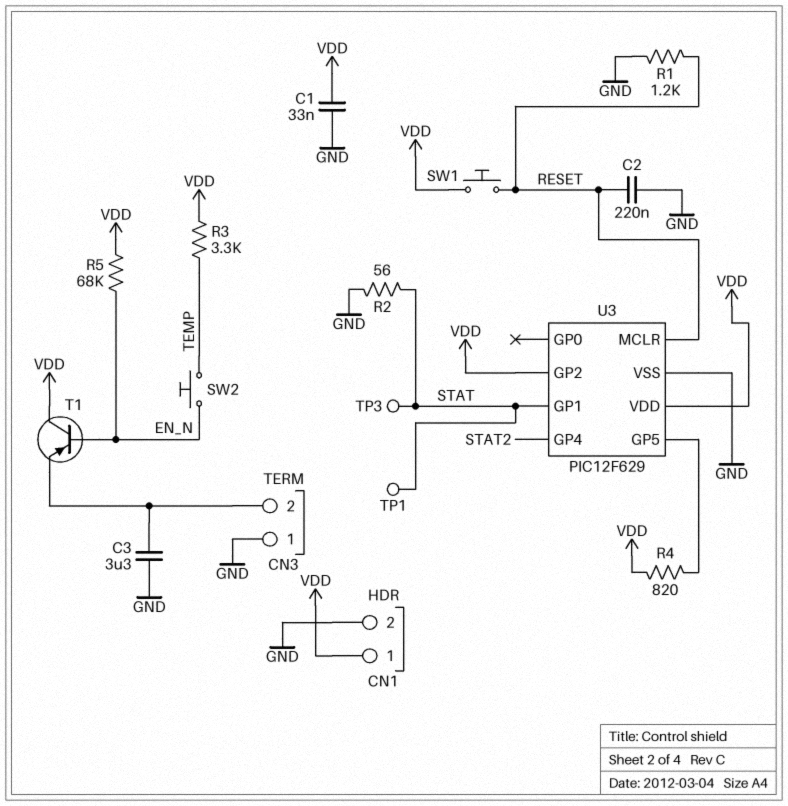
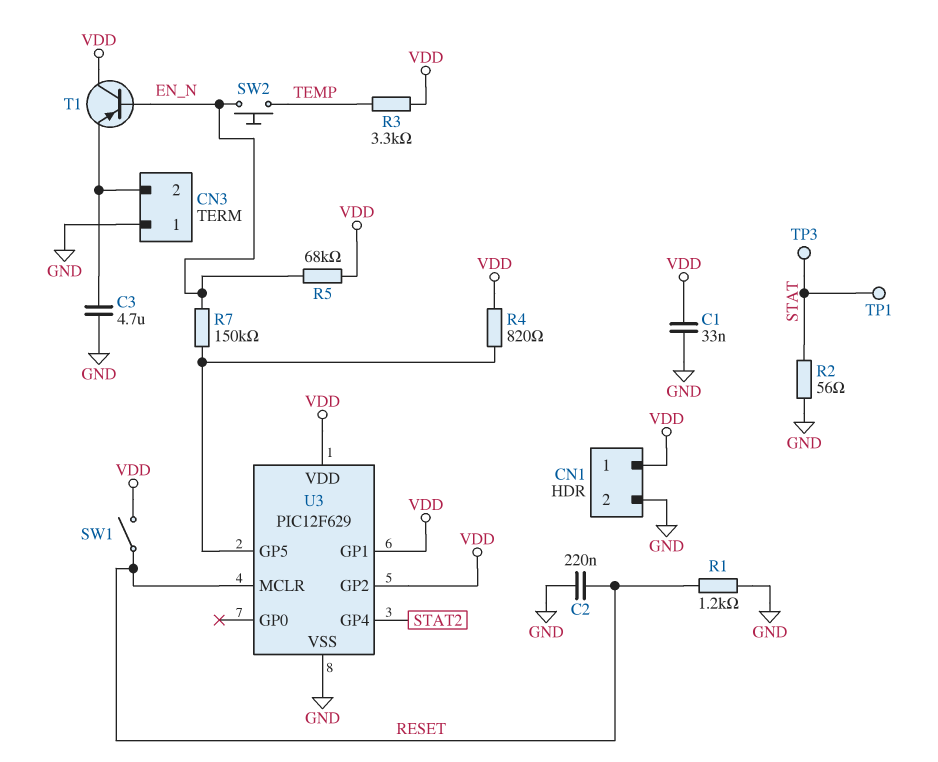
C3: 3.3uF (CN3/2, GND) -> 4.7uF (CN3/2, GND)
R7: none -> 150k (EN_N, U3/GP5)
SW1: button (RESET, VDD) -> switch (RESET, VDD)
U3 pin GP1: STAT -> VDD

